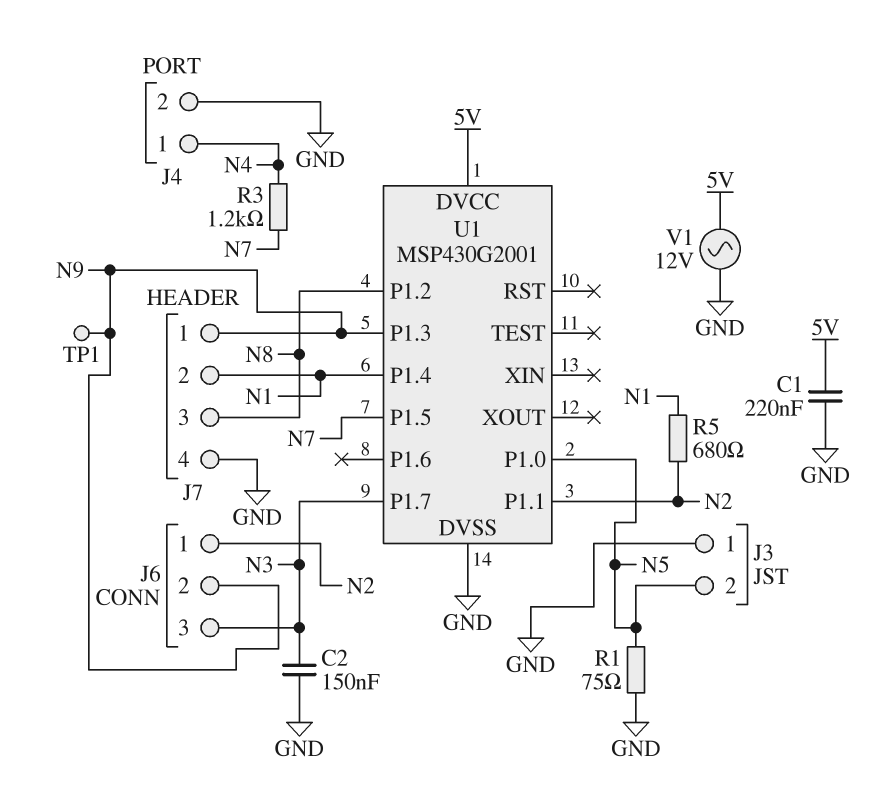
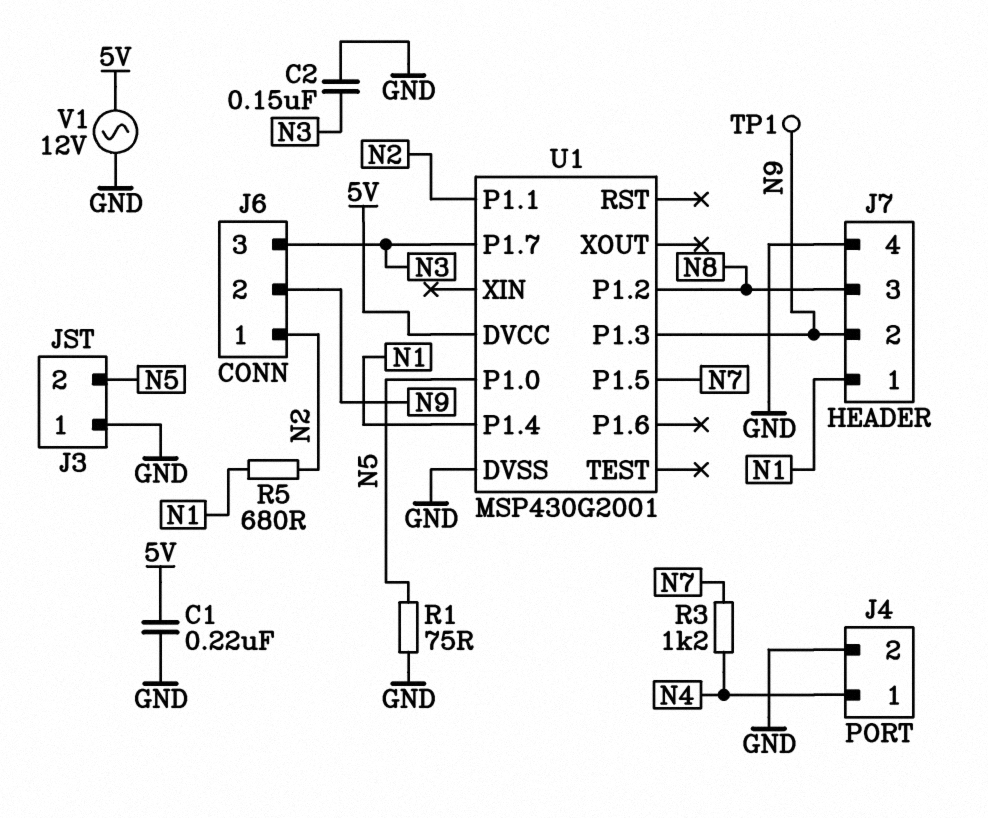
J7 pin 1: N9 -> N1
J7 pin 2: N1 -> N9

